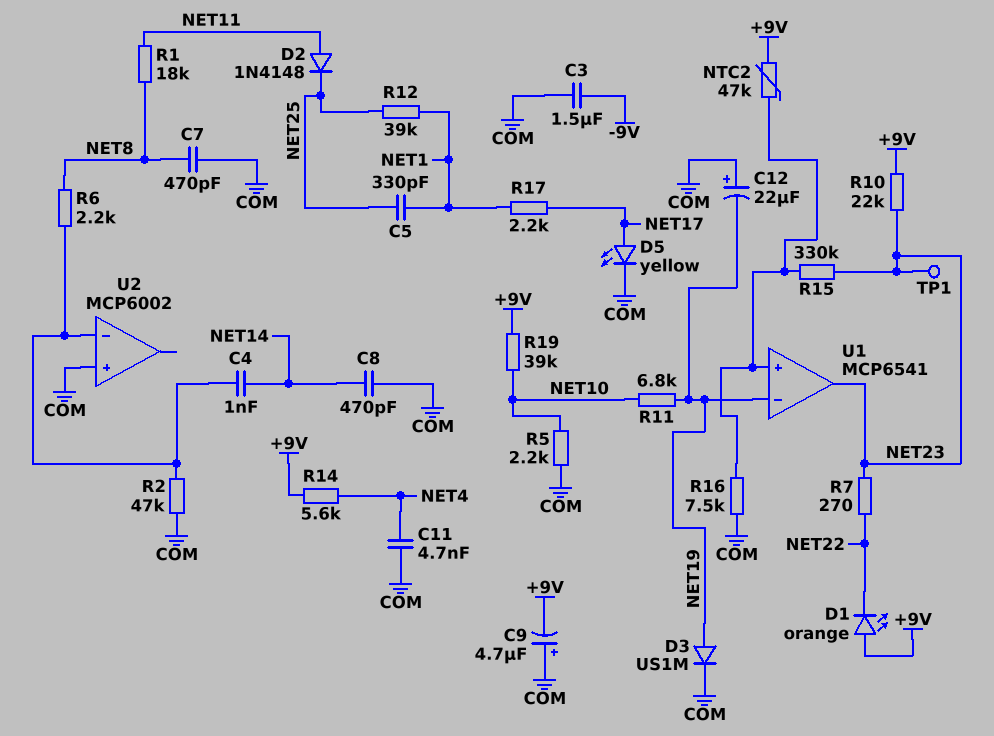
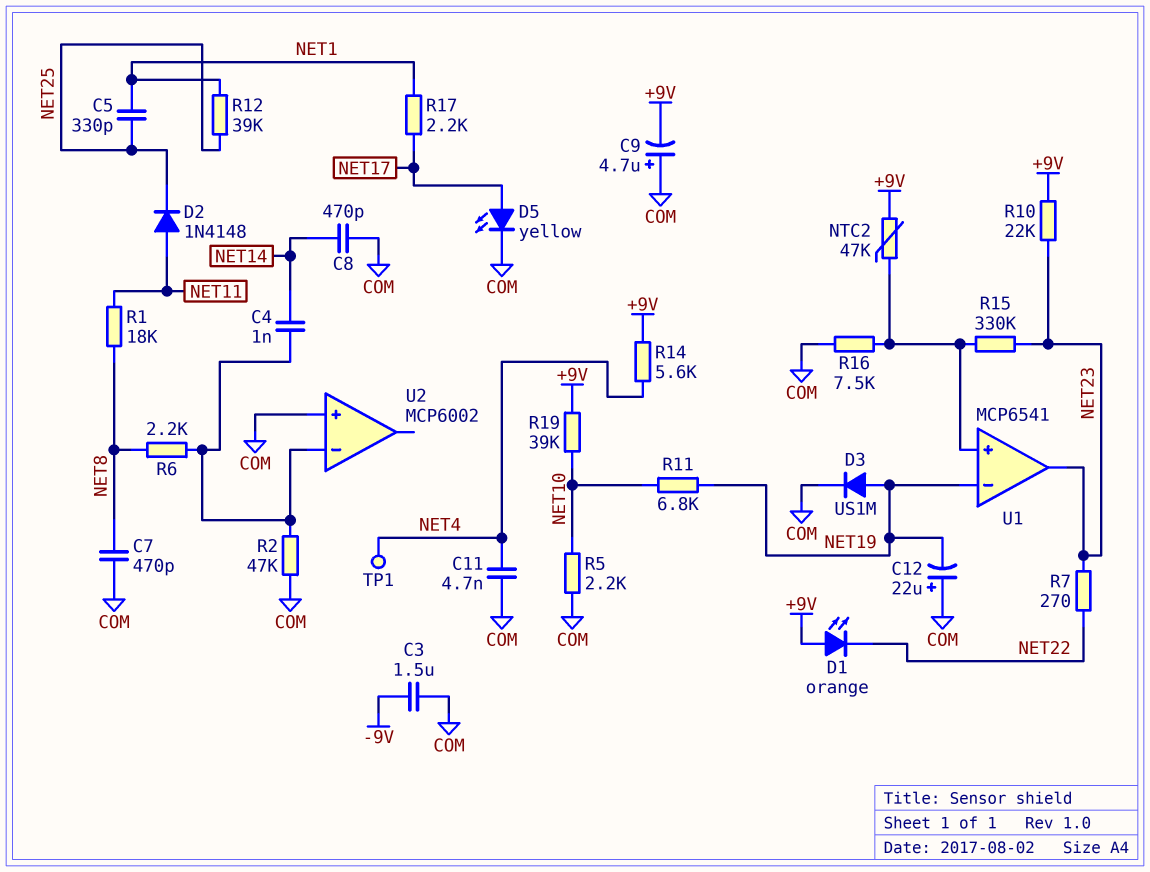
TP1: test point (NET23) -> test point (NET4)

